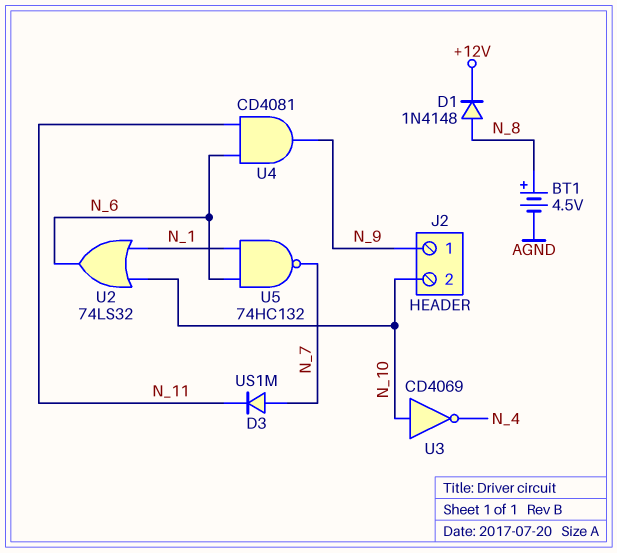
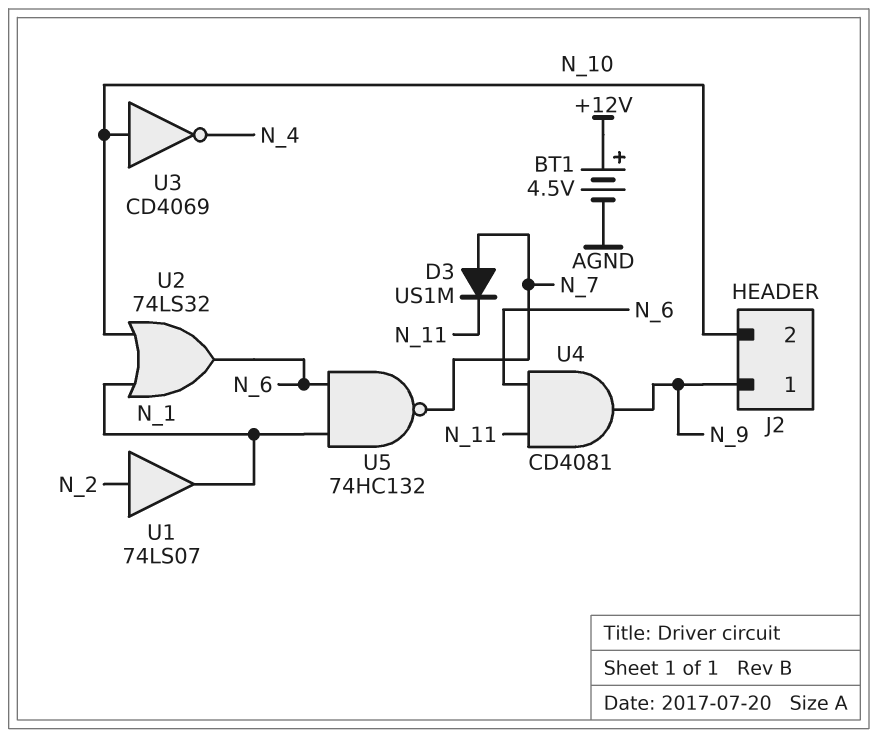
BT1: 4.5V (plus N_8, minus AGND) -> 4.5V (plus +12V, minus AGND)
D1: diode 1N4148 (A N_8, K +12V) -> none
U1: none -> buffer 74LS07 (in N_2, out N_1)

